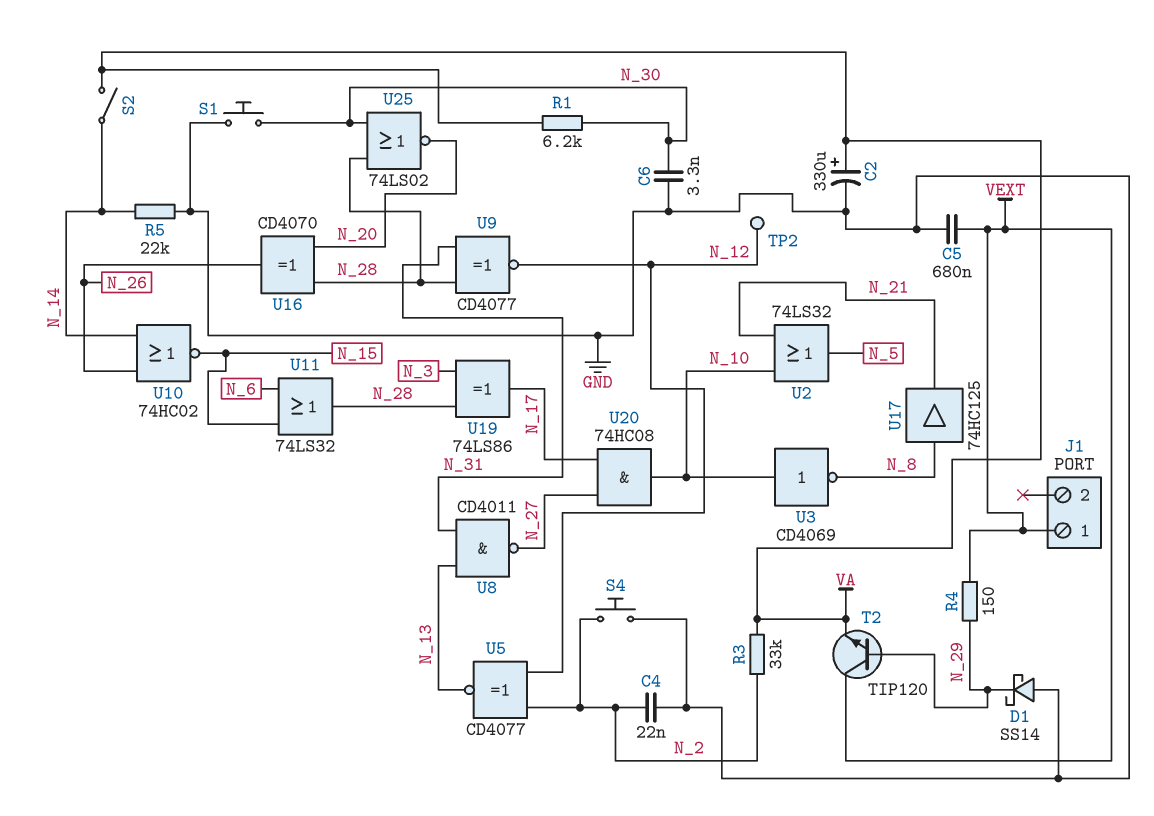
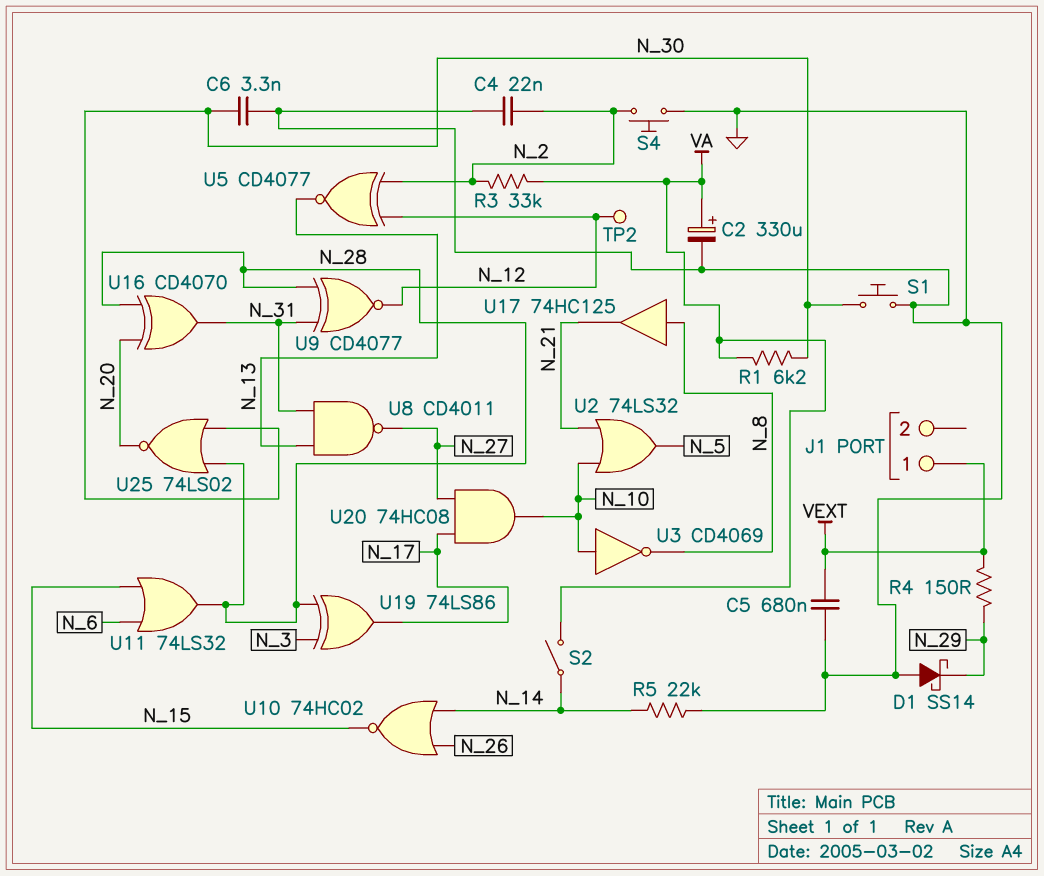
T2: NPN TIP120 (B N_29, C VEXT, E VA) -> none
U16: XOR CD4070 (in N_20, in N_28, out N_26) -> XOR CD4070 (in N_20, in N_28, out N_31)

